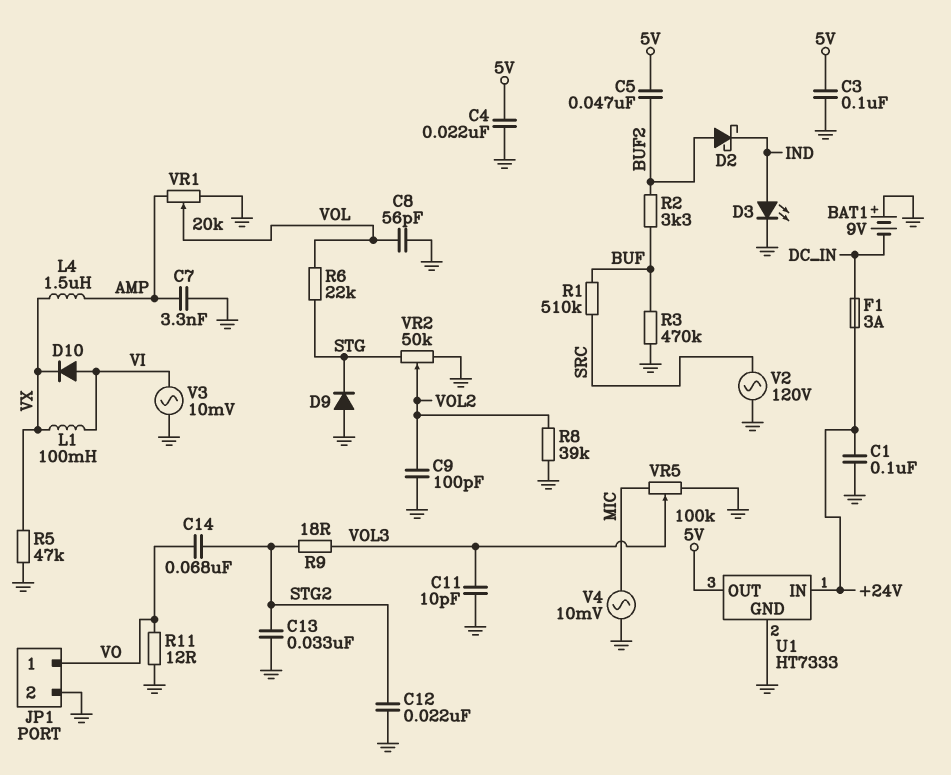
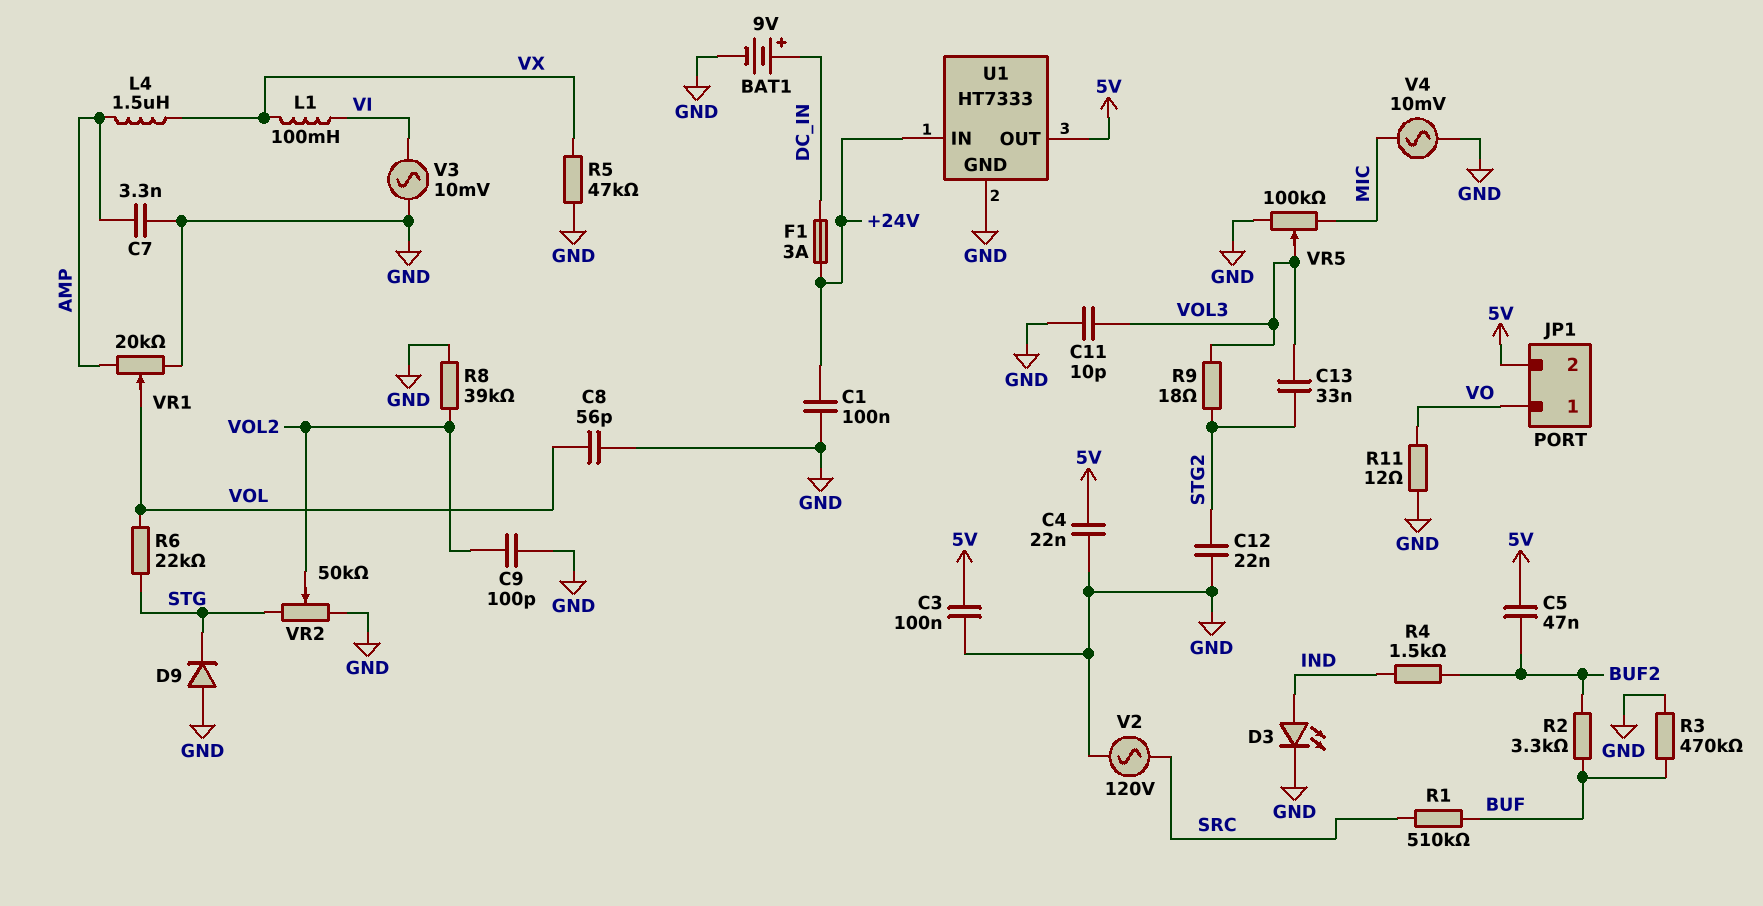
BAT1: 9V (plus GND, minus DC_IN) -> 9V (plus DC_IN, minus GND)
C13: 33nF (GND, STG2) -> 33nF (STG2, VOL3)
C14: 68nF (STG2, VO) -> none
D2: schottky (A BUF2, K IND) -> none
D10: diode (A VI, K VX) -> none
JP1 pin 2: GND -> 5V
R4: none -> 1.5k (BUF2, IND)

